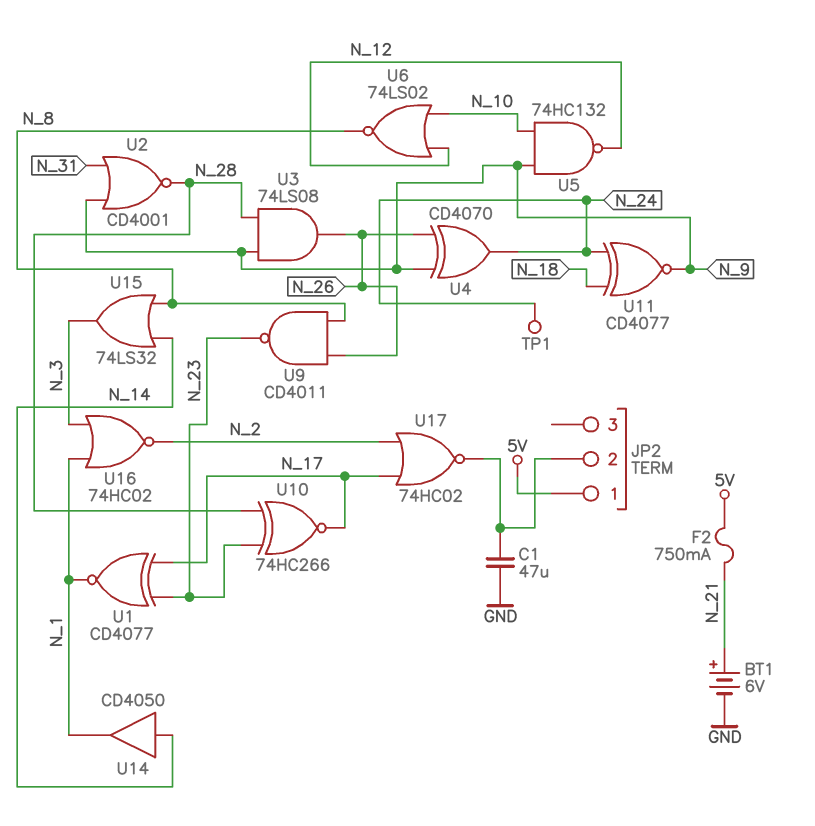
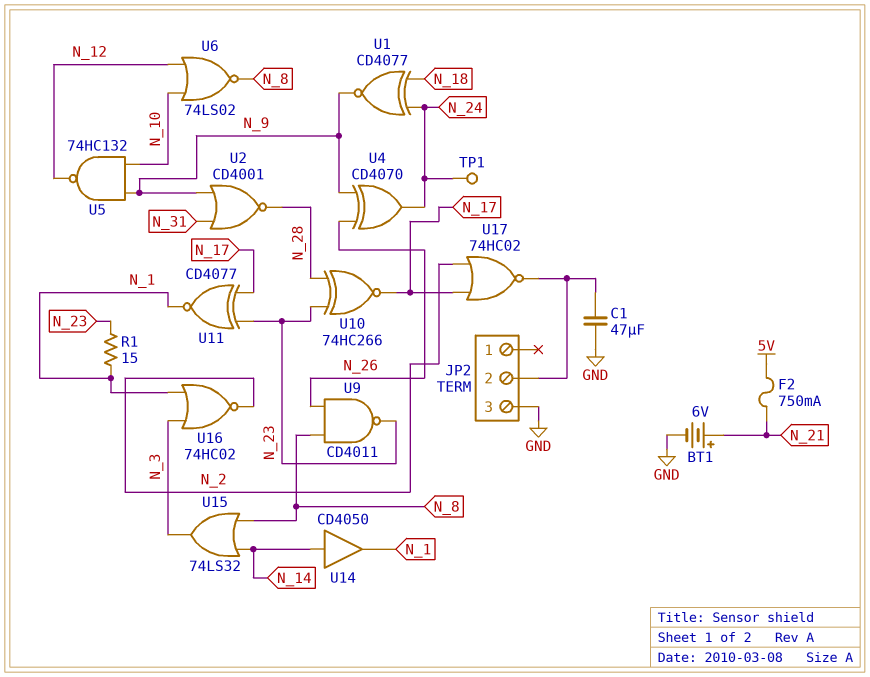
JP2 pin 1: 5V -> none
JP2 pin 3: none -> GND
R1: none -> 15 (N_1, N_23)
U1: XNOR CD4077 (in N_17, in N_23, out N_1) -> XNOR CD4077 (in N_18, in N_24, out N_9)
U3: AND 74LS08 (in N_9, in N_28, out N_26) -> none
U11: XNOR CD4077 (in N_18, in N_24, out N_9) -> XNOR CD4077 (in N_17, in N_23, out N_1)

